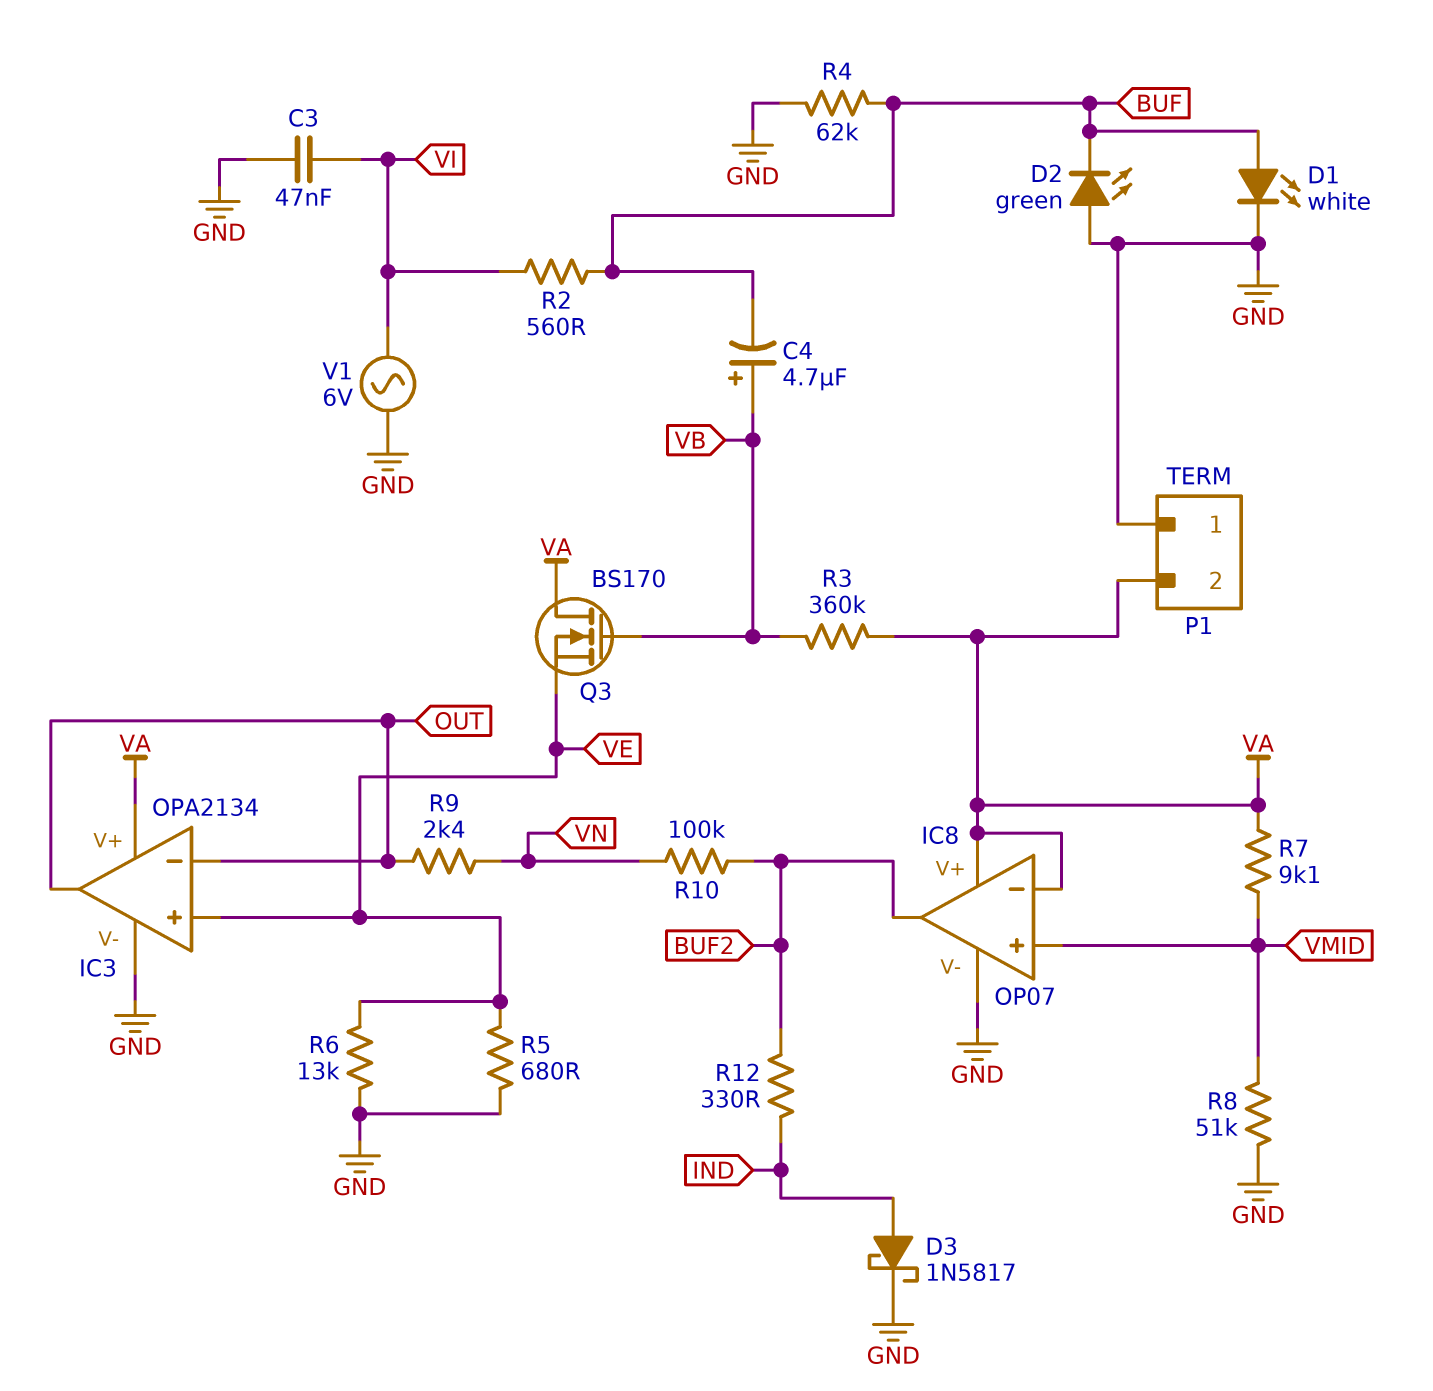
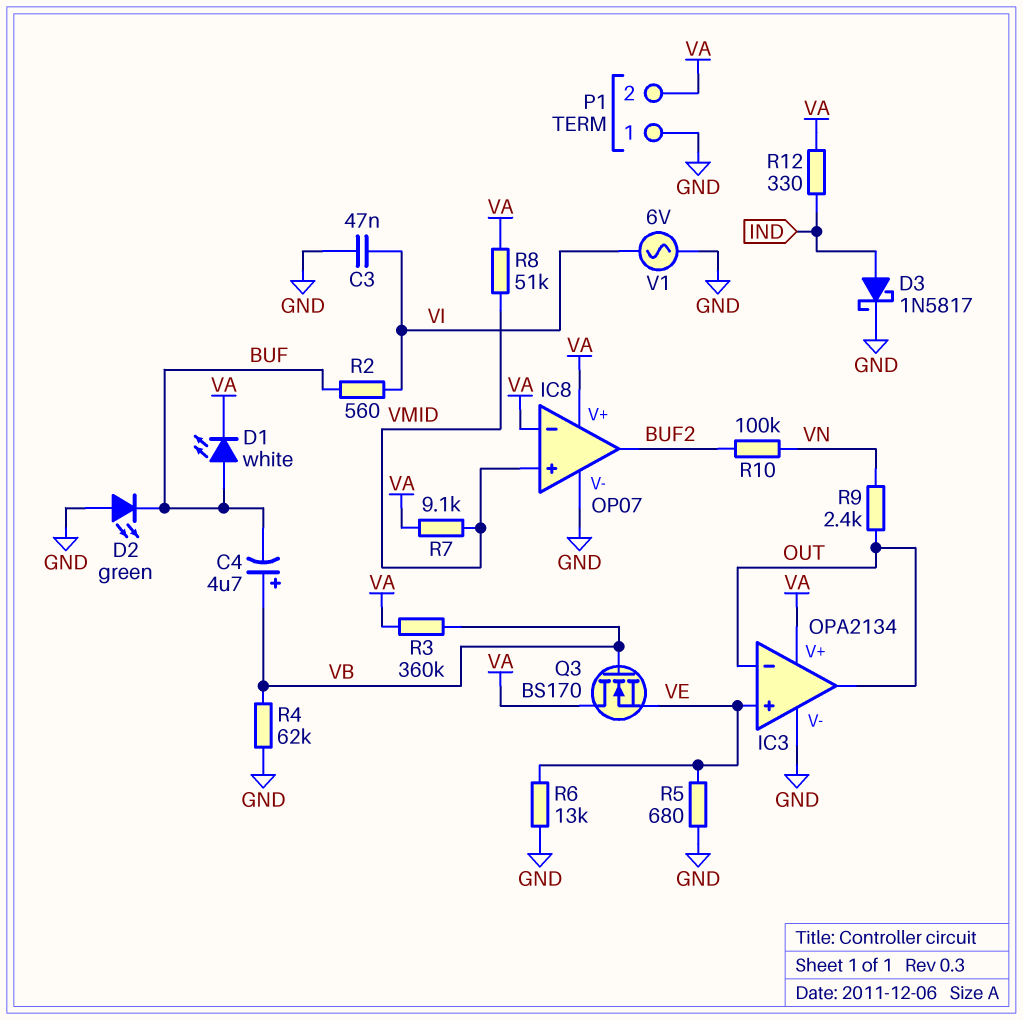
D1: LED white (A BUF, K GND) -> LED white (A BUF, K VA)
R4: 62k (BUF, GND) -> 62k (GND, VB)
R8: 51k (GND, VMID) -> 51k (VA, VMID)
R12: 330 (BUF2, IND) -> 330 (IND, VA)

